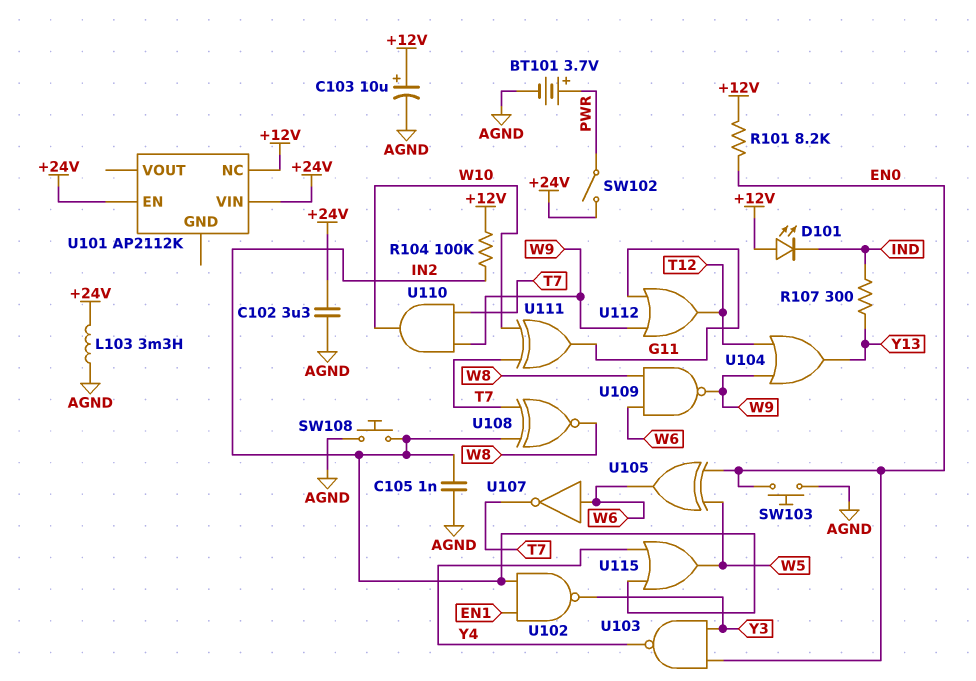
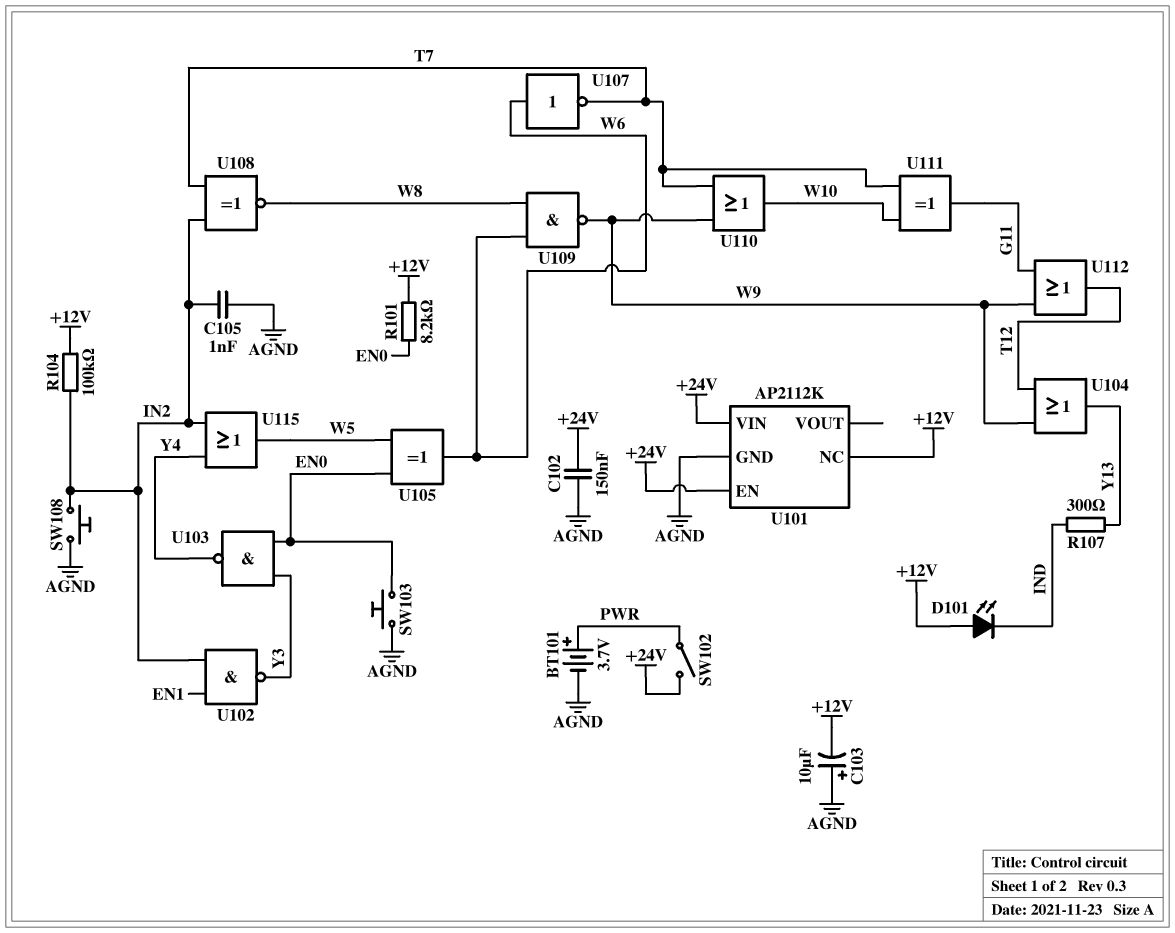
C102: 3.3uF (+24V, AGND) -> 150nF (+24V, AGND)
C103: 10uF (plus +12V, minus AGND) -> 10uF (plus AGND, minus +12V)
L103: 3.3mH (+24V, AGND) -> none
U101 pin GND: none -> AGND
U110: AND (in T7, in W9, out W10) -> OR (in T7, in W9, out W10)

